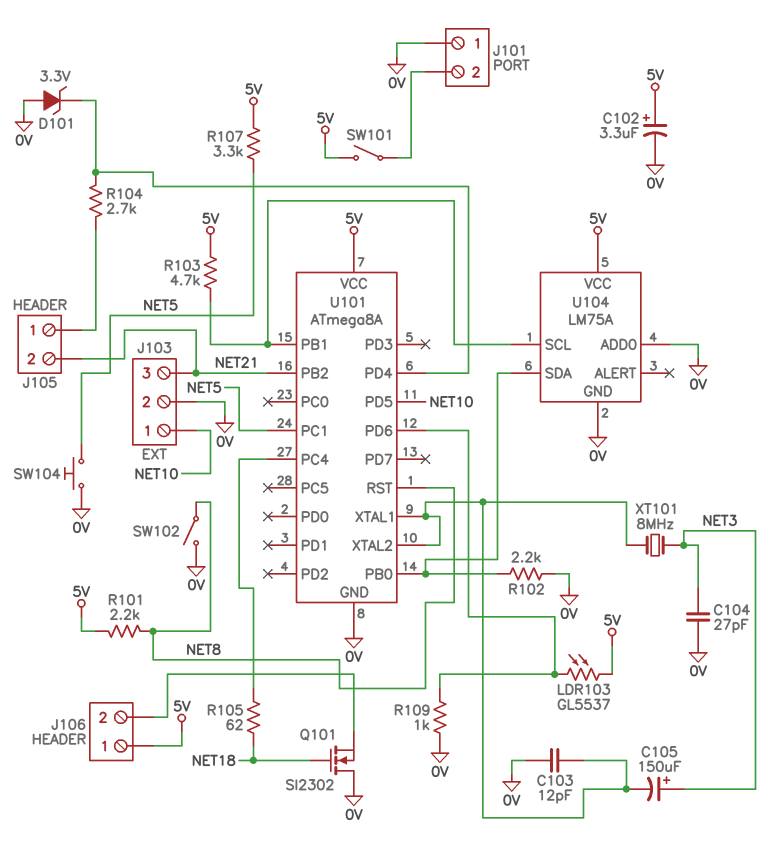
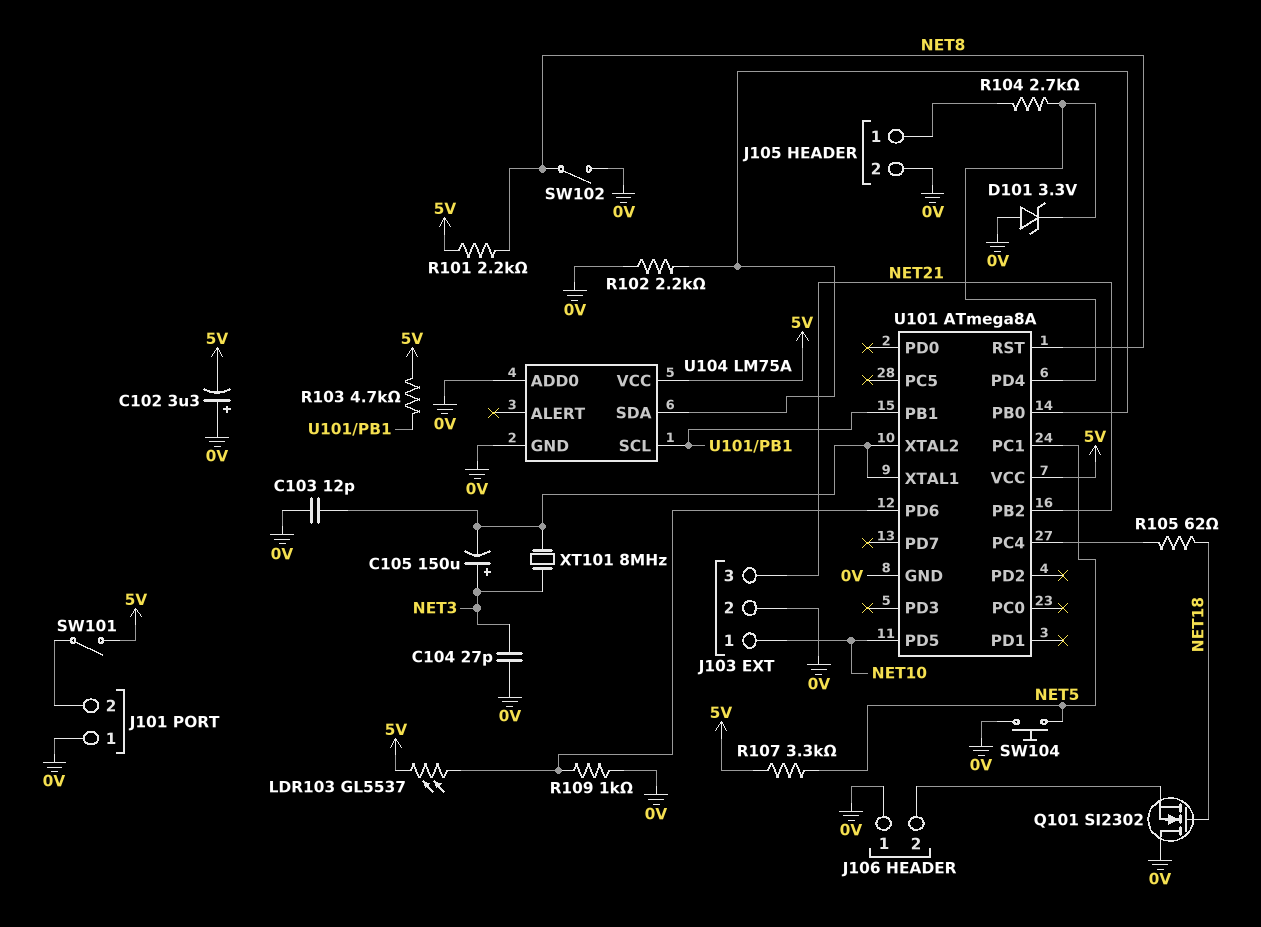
C102: 3.3uF (plus 5V, minus 0V) -> 3.3uF (plus 0V, minus 5V)
J105 pin 2: NET21 -> 0V
J106 pin 1: 5V -> 0V

